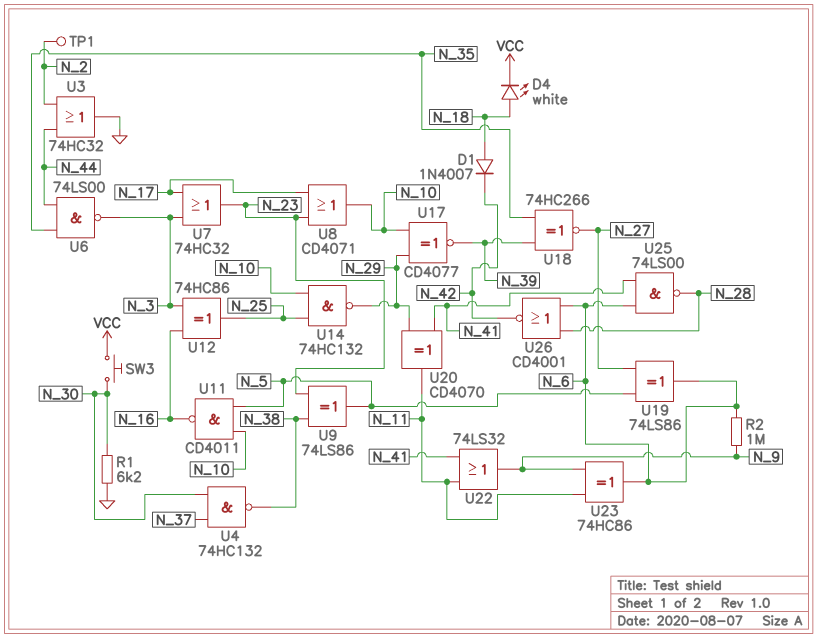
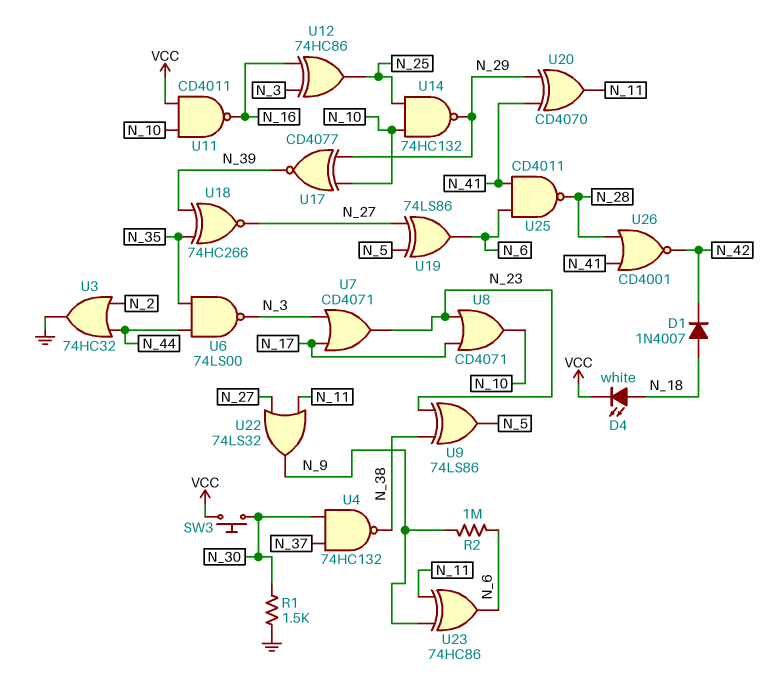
R1: 6.2k (GND, N_30) -> 1.5k (GND, N_30)
TP1: test point (N_2) -> none
U7: OR 74HC32 (in N_3, in N_17, out N_23) -> OR CD4071 (in N_3, in N_17, out N_23)
U11: NAND CD4011 (in N_5, in N_10, out N_16) -> NAND CD4011 (in N_10, in VCC, out N_16)
U22: OR 74LS32 (in N_11, in N_41, out N_9) -> OR 74LS32 (in N_11, in N_27, out N_9)
U25: NAND 74LS00 (in N_6, in N_41, out N_28) -> NAND CD4011 (in N_6, in N_41, out N_28)
U26: NOR CD4001 (in N_6, in N_28, out N_42) -> NOR CD4001 (in N_28, in N_41, out N_42)

